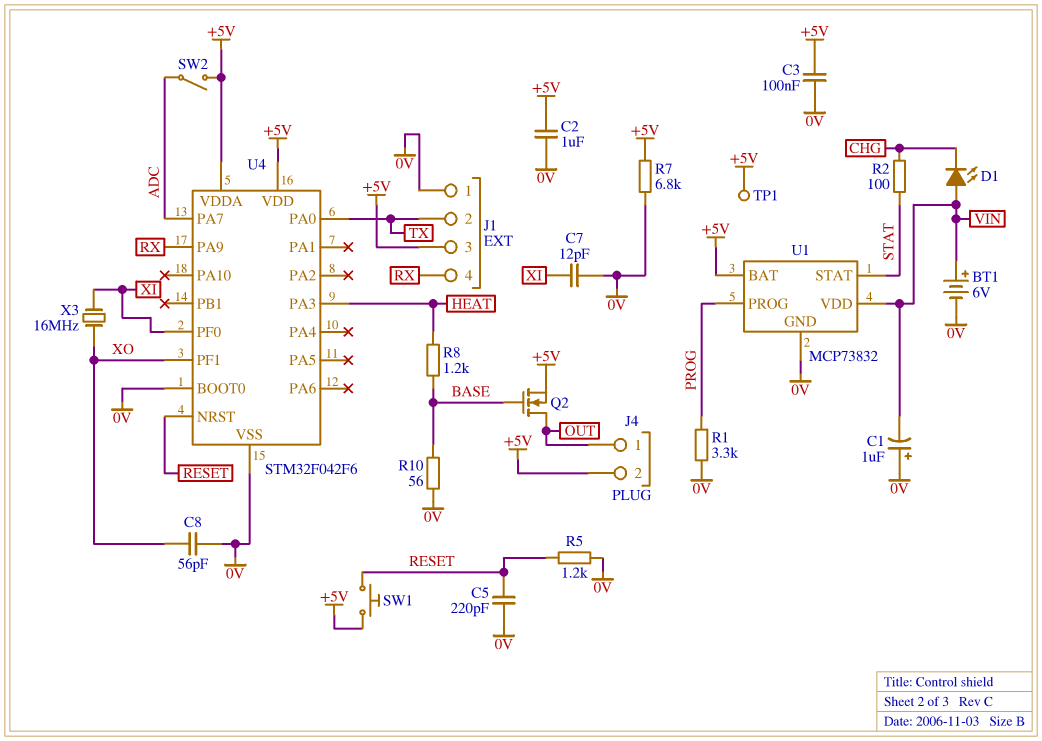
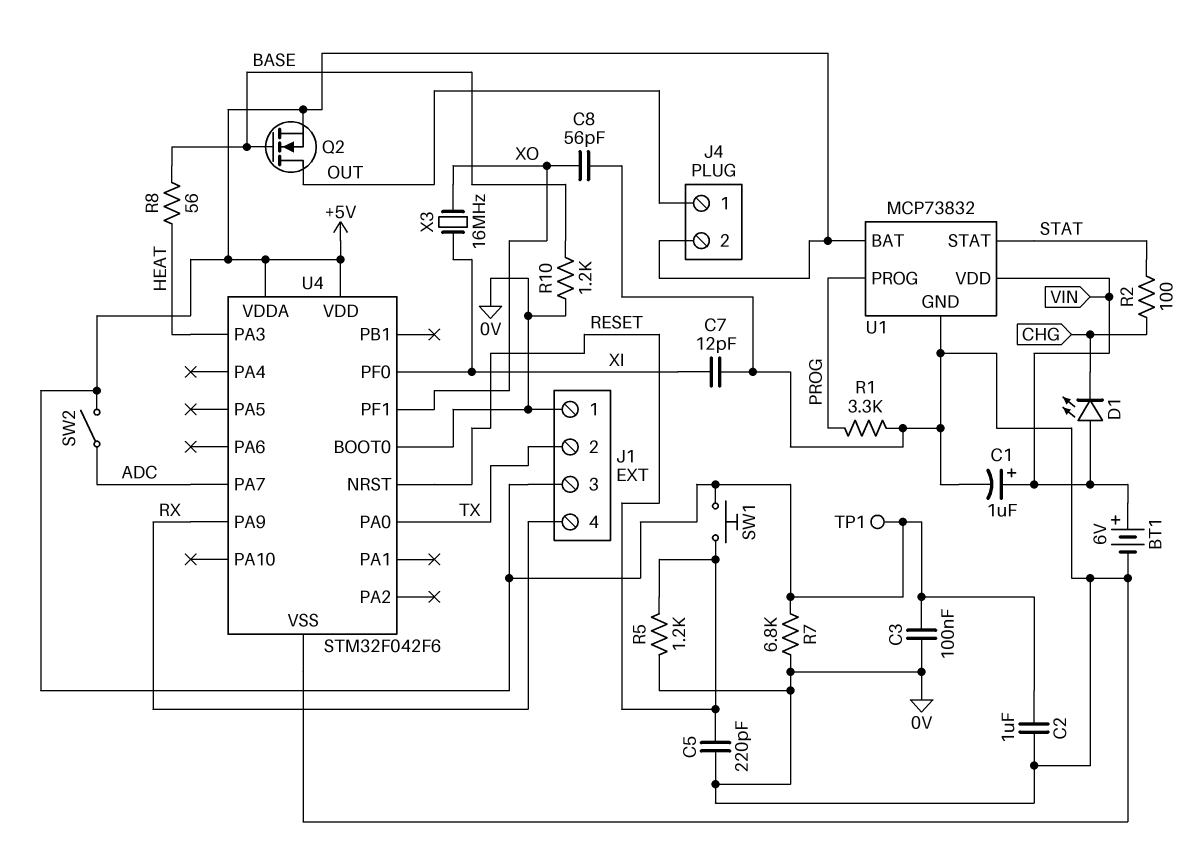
C1: 1uF (plus 0V, minus VIN) -> 1uF (plus VIN, minus 0V)
R8: 1.2k (BASE, HEAT) -> 56 (BASE, HEAT)
R10: 56 (0V, BASE) -> 1.2k (0V, BASE)

